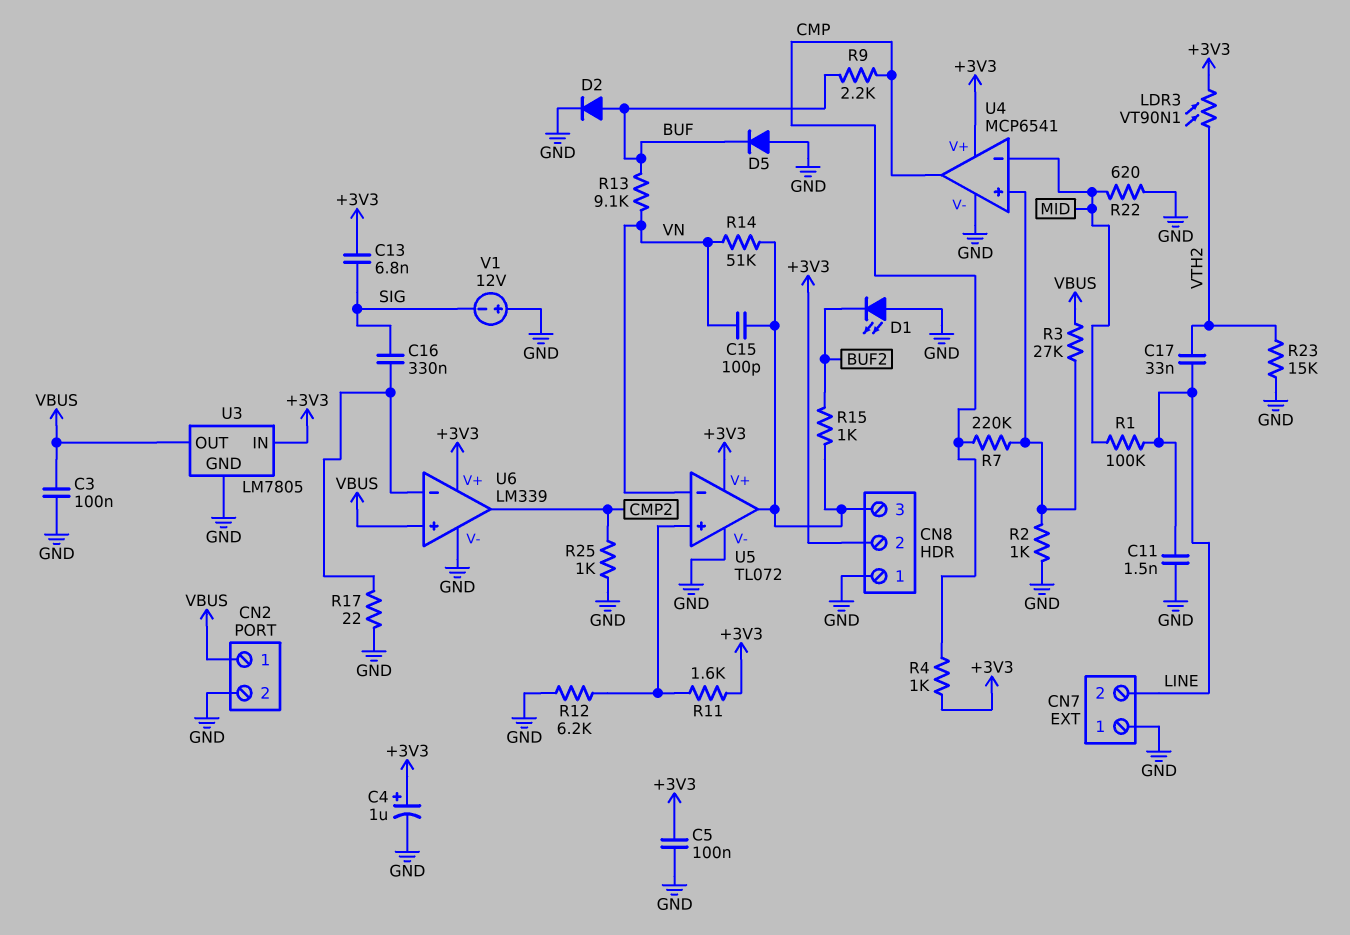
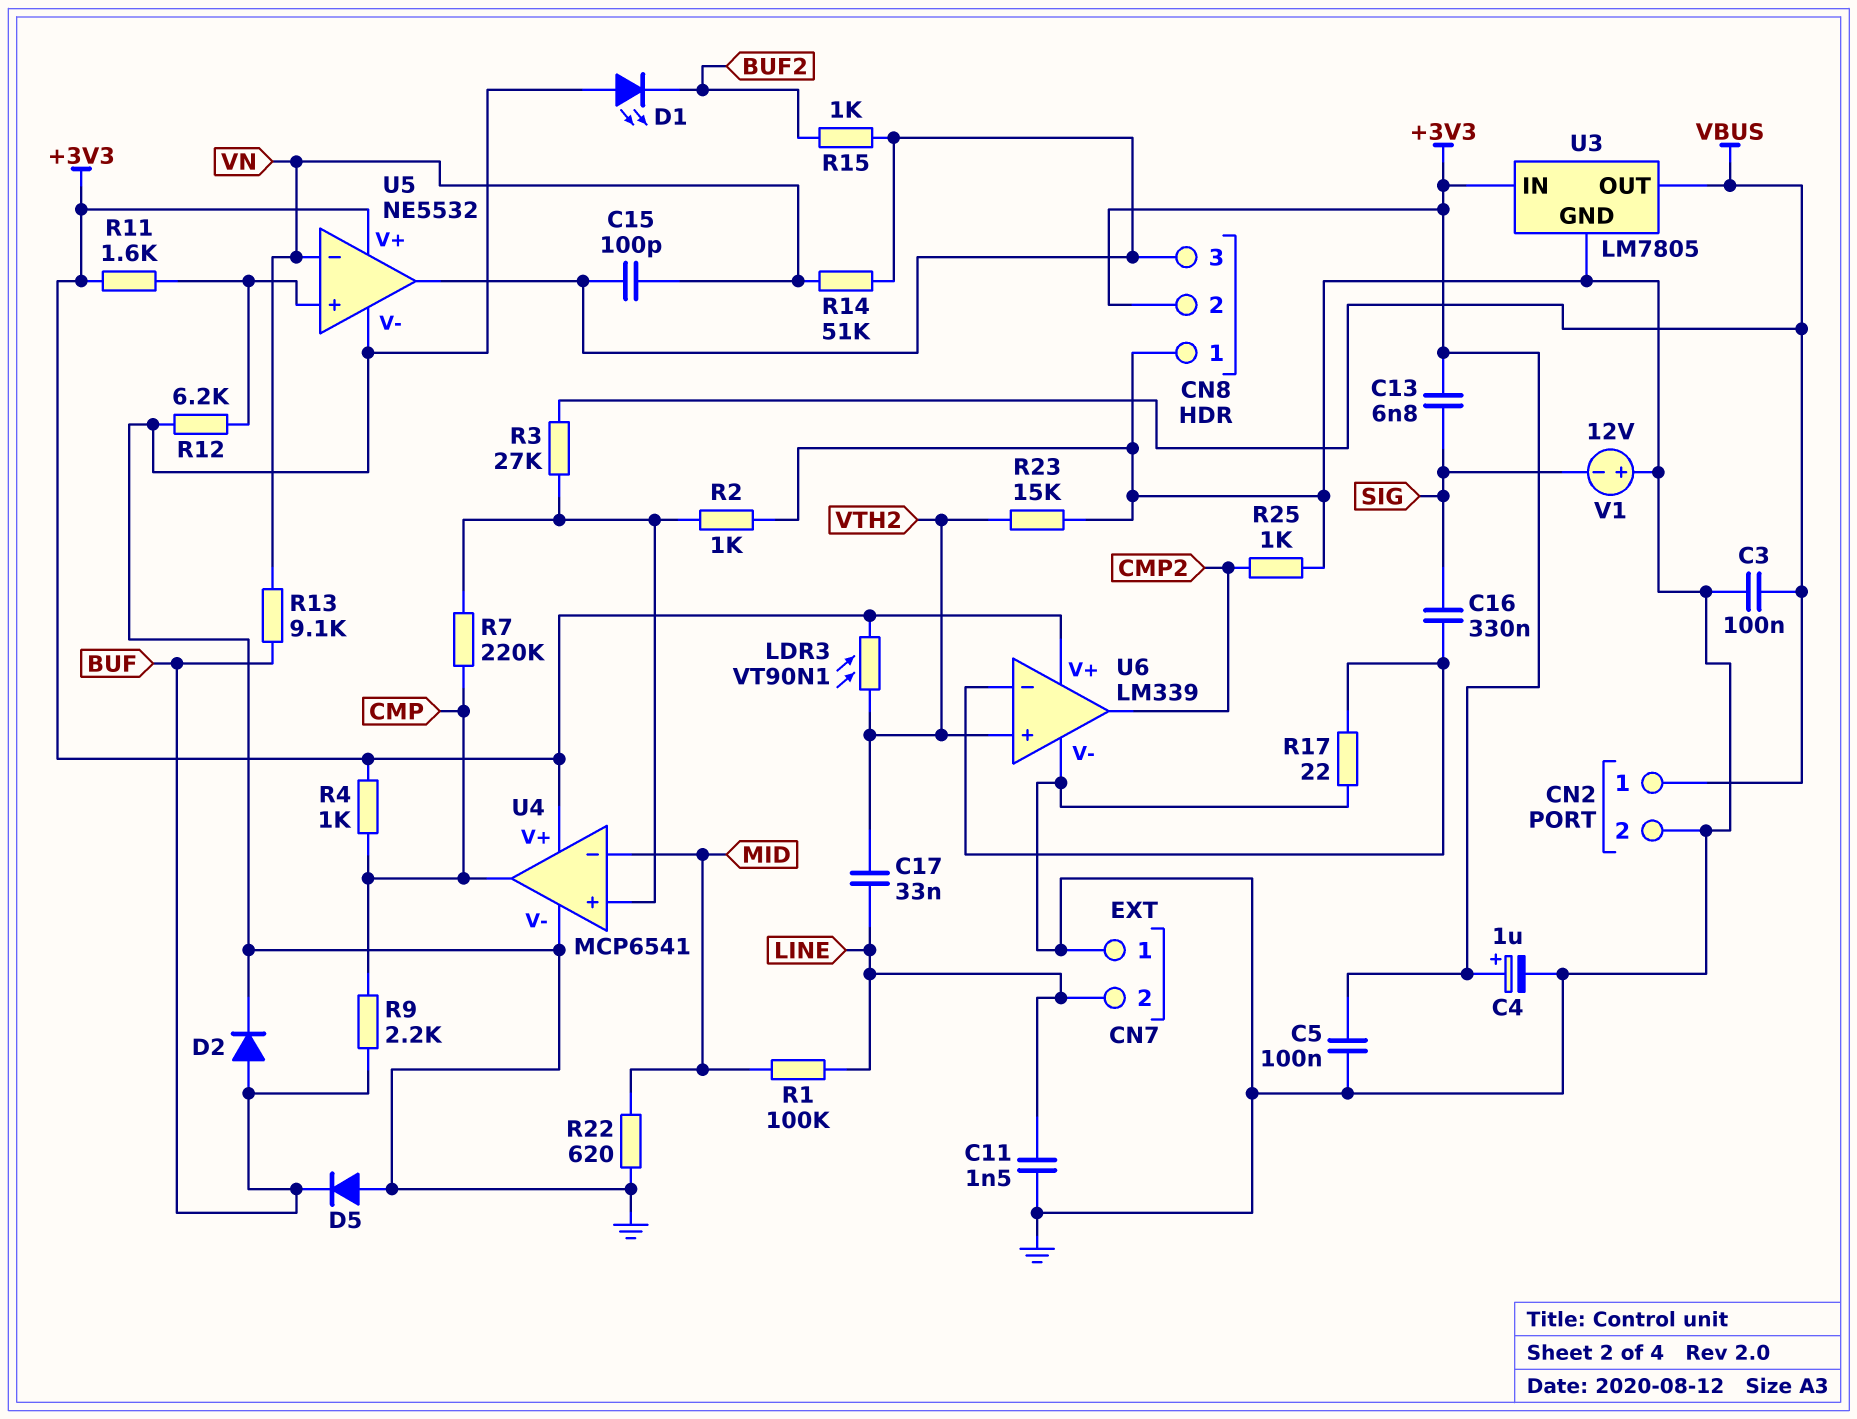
U5: TL072 -> NE5532
U6 pin in+: VBUS -> VTH2

